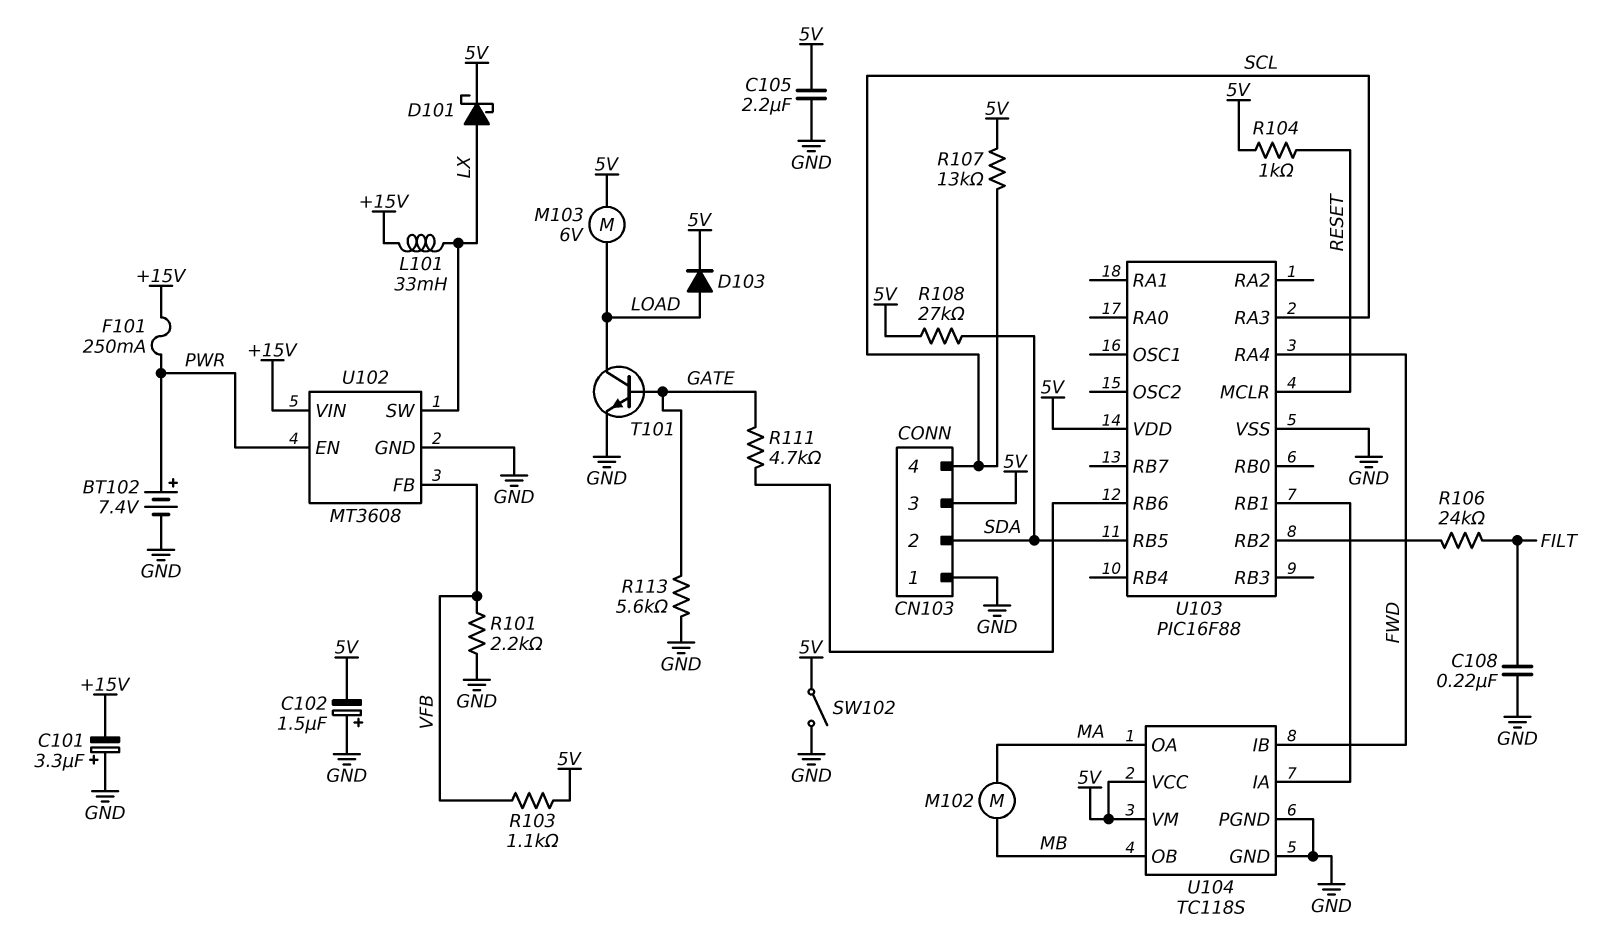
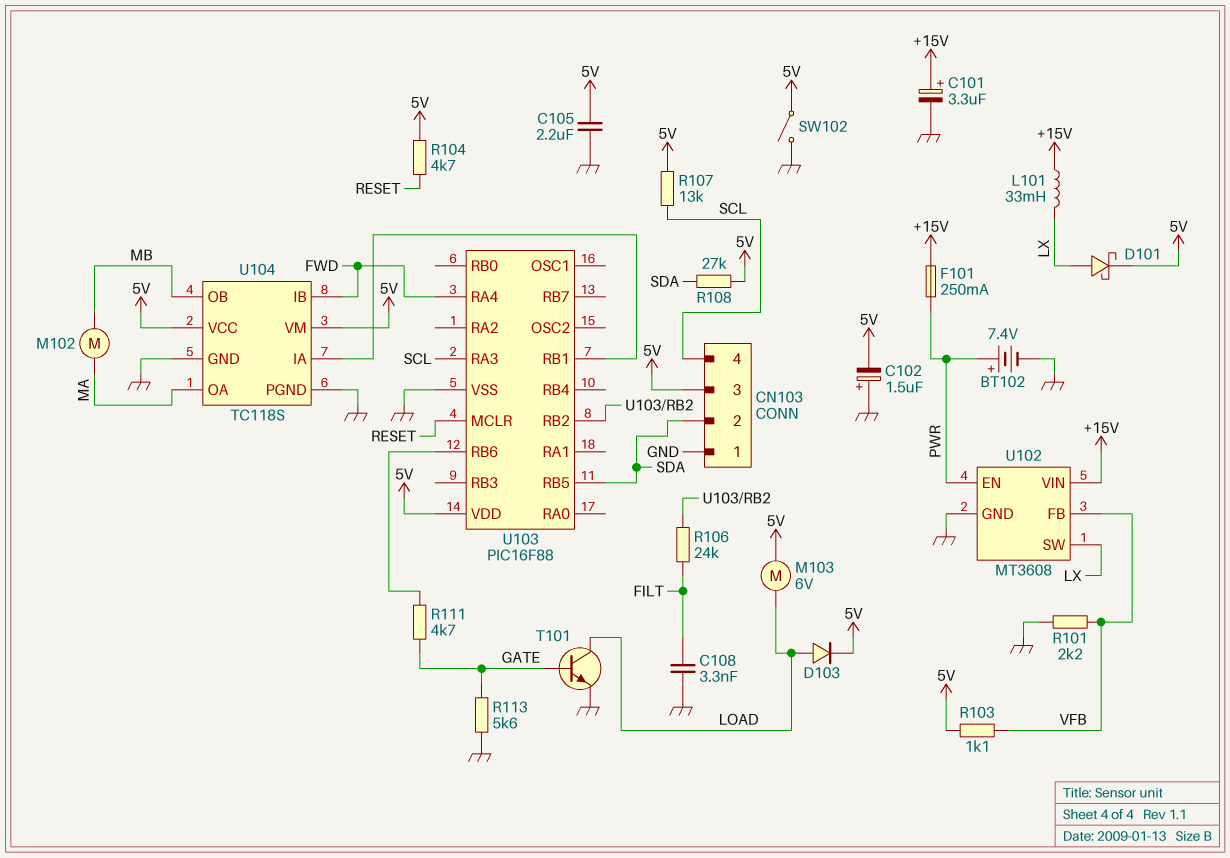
C101: 3.3uF (plus GND, minus +15V) -> 3.3uF (plus +15V, minus GND)
C108: 220nF (FILT, GND) -> 3.3nF (FILT, GND)
R104: 1k (5V, RESET) -> 4.7k (5V, RESET)

